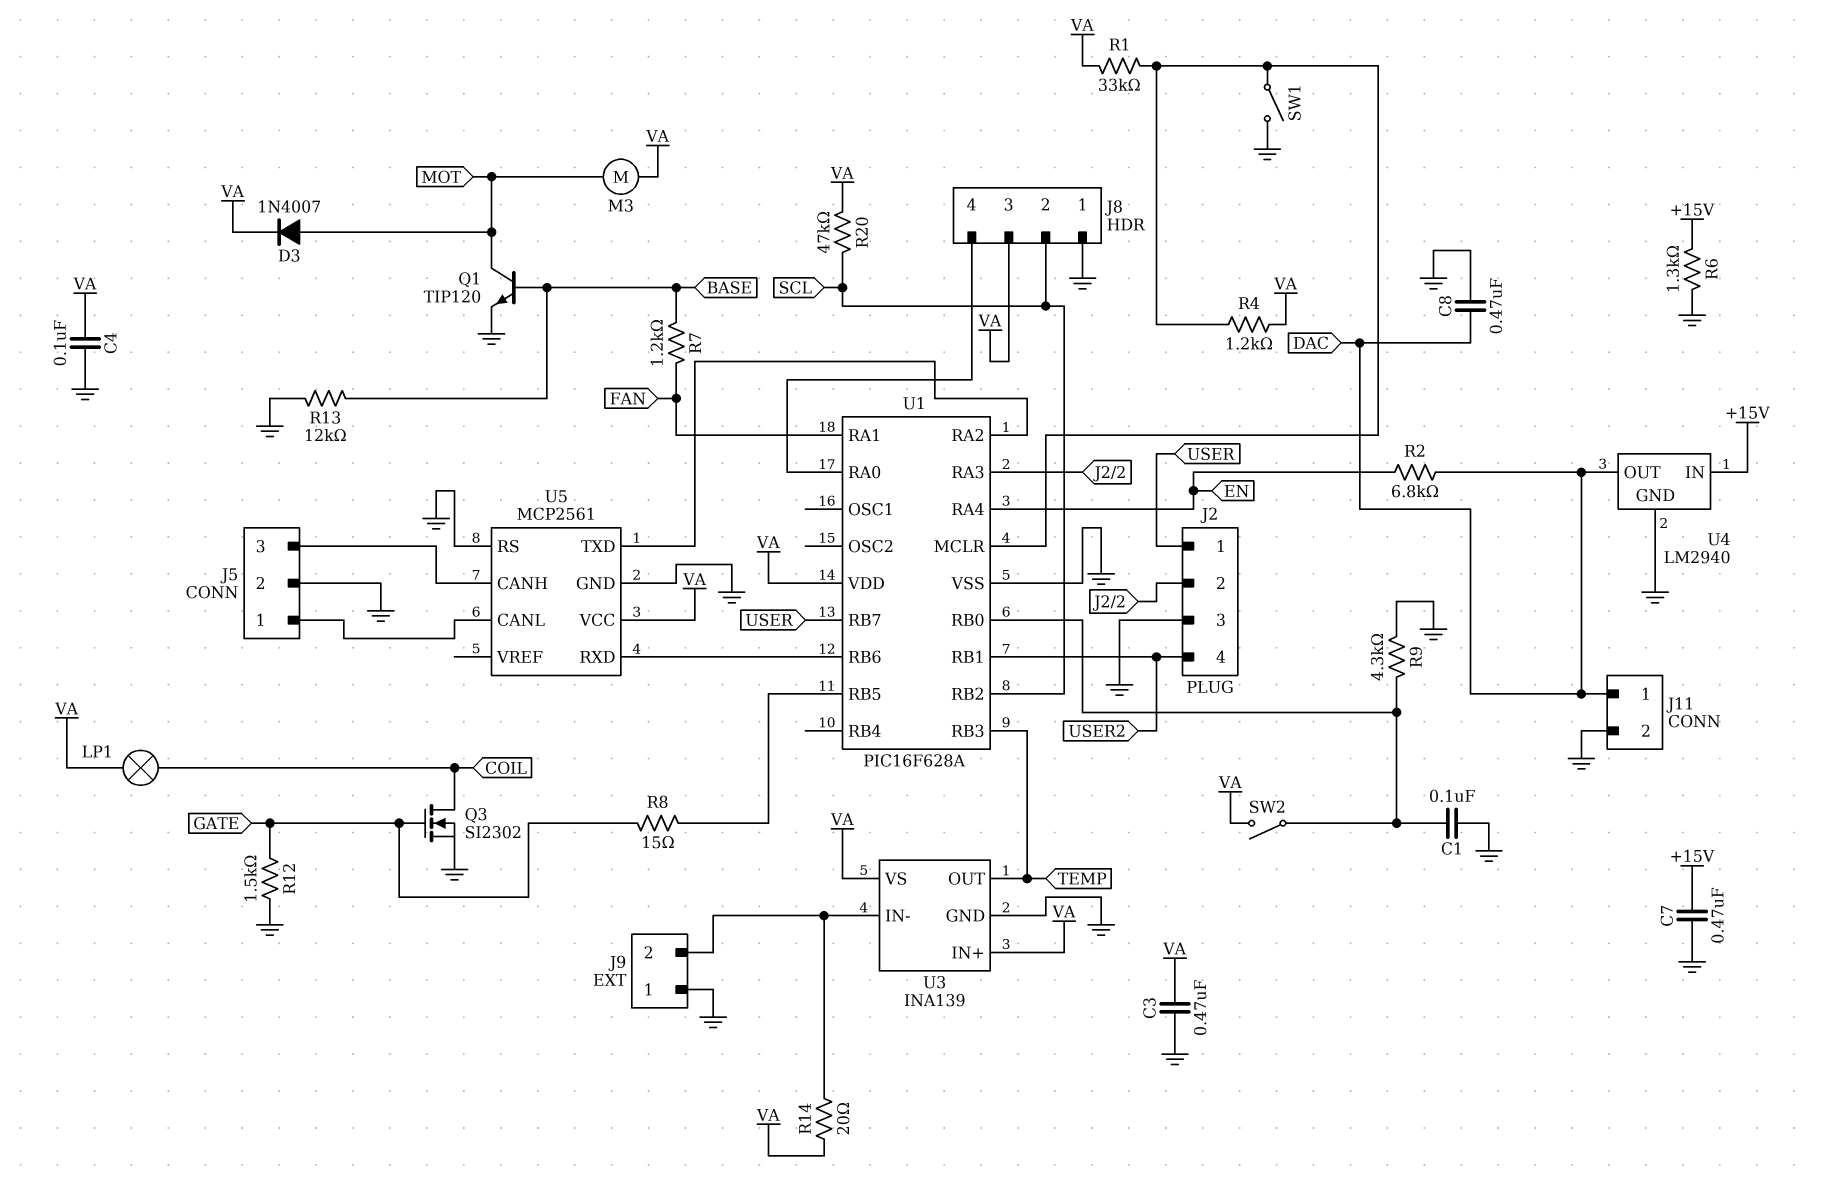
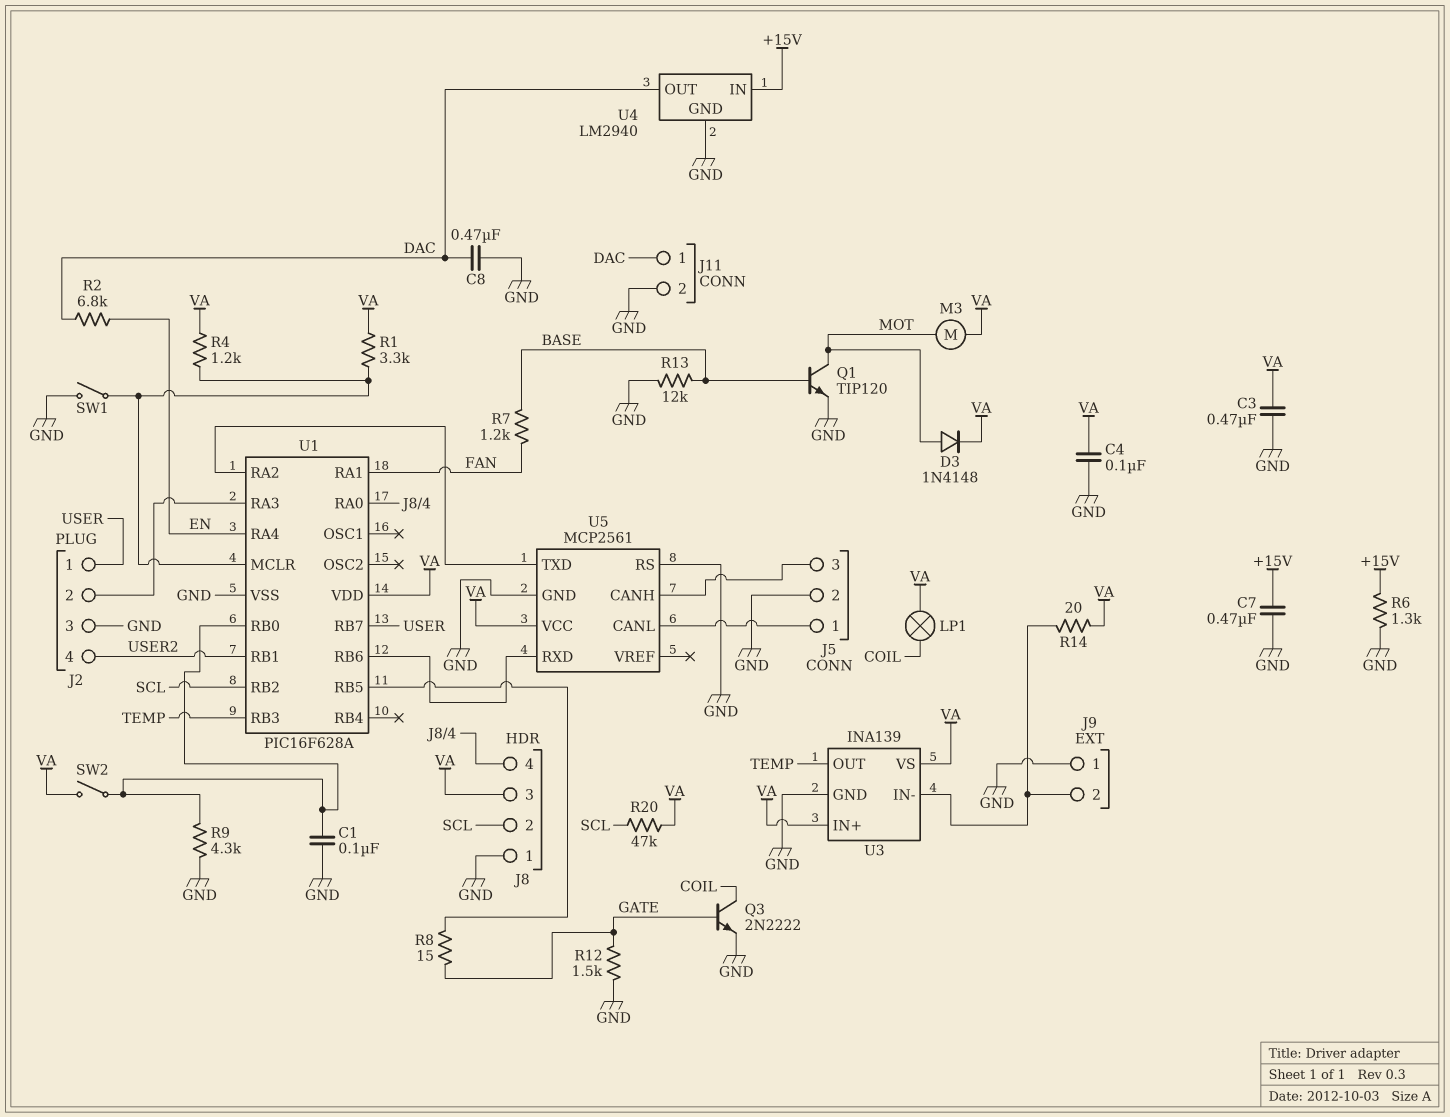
D3: diode 1N4007 (A MOT, K VA) -> diode 1N4148 (A MOT, K VA)
Q3: NMOS SI2302 (G GATE, D COIL, S GND) -> NPN 2N2222 (B GATE, C COIL, E GND)
R1: 33k (U1/MCLR, VA) -> 3.3k (U1/MCLR, VA)

